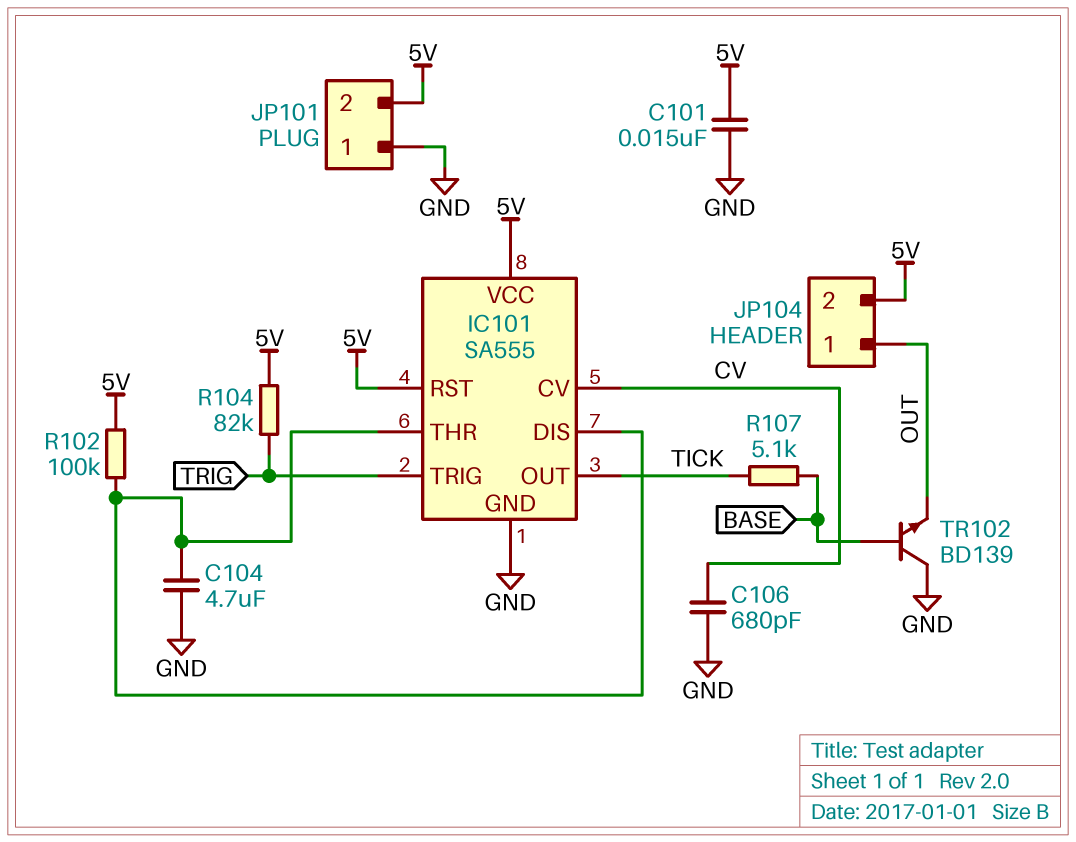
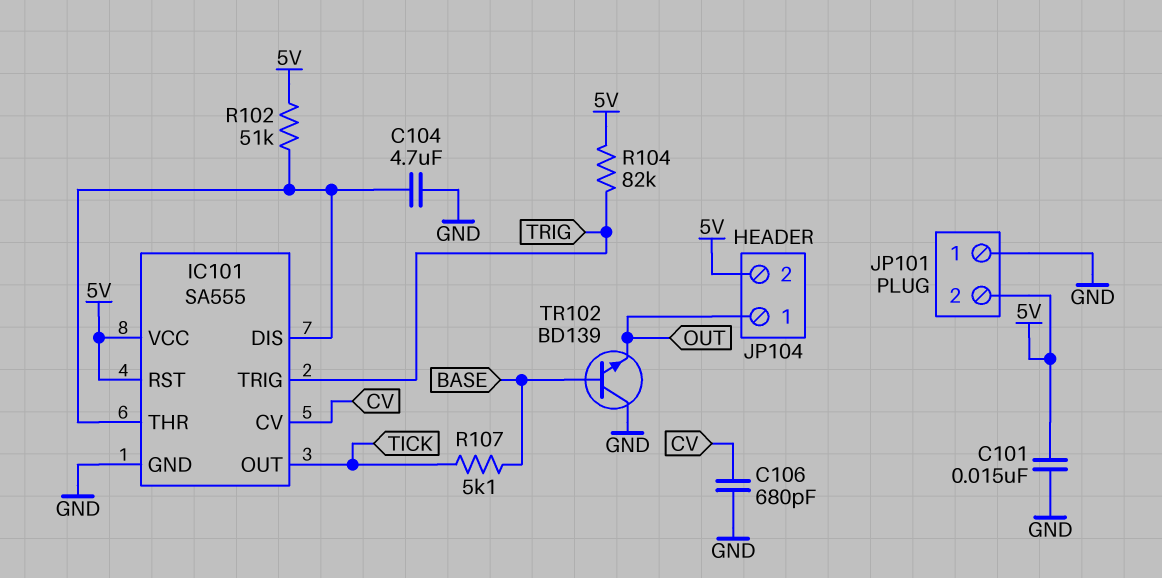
R102: 100k (5V, IC101/DIS) -> 51k (5V, IC101/DIS)

